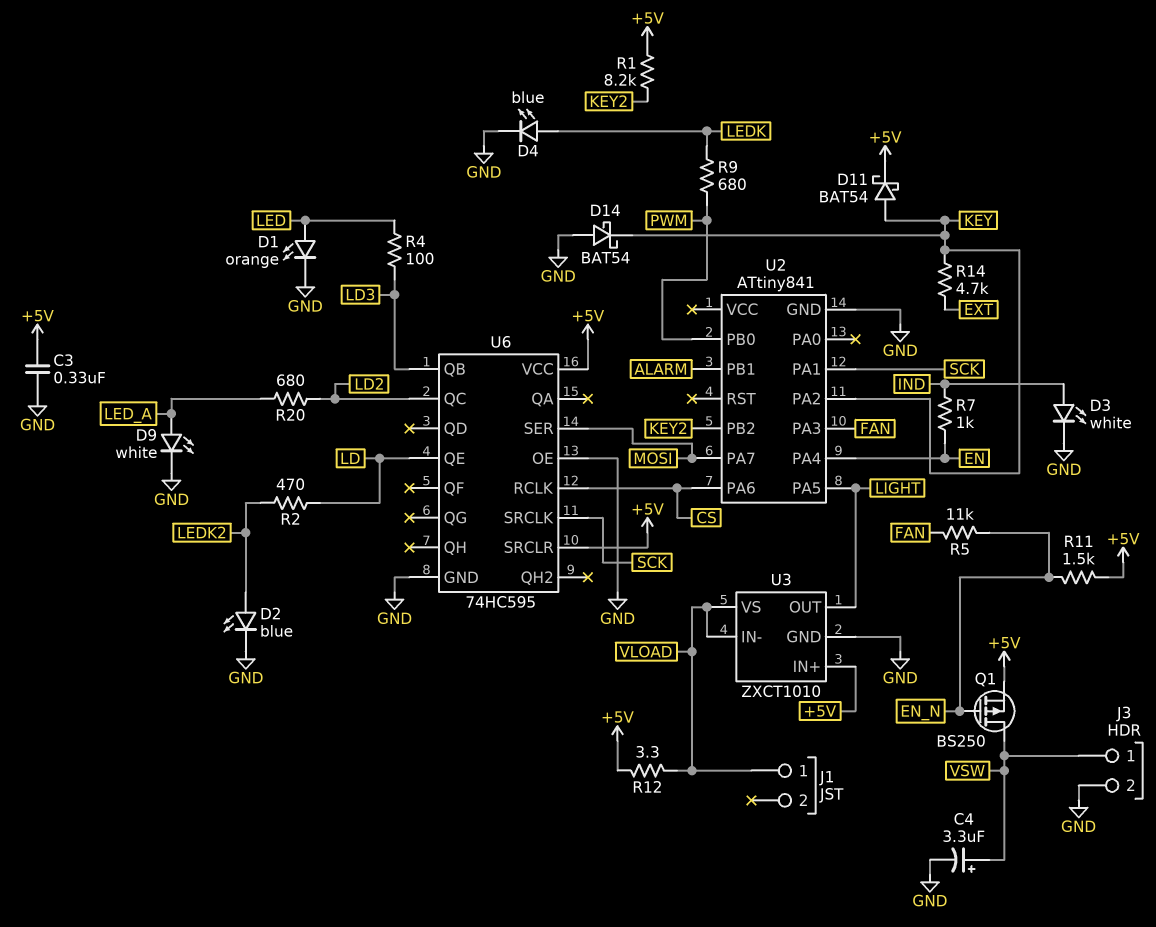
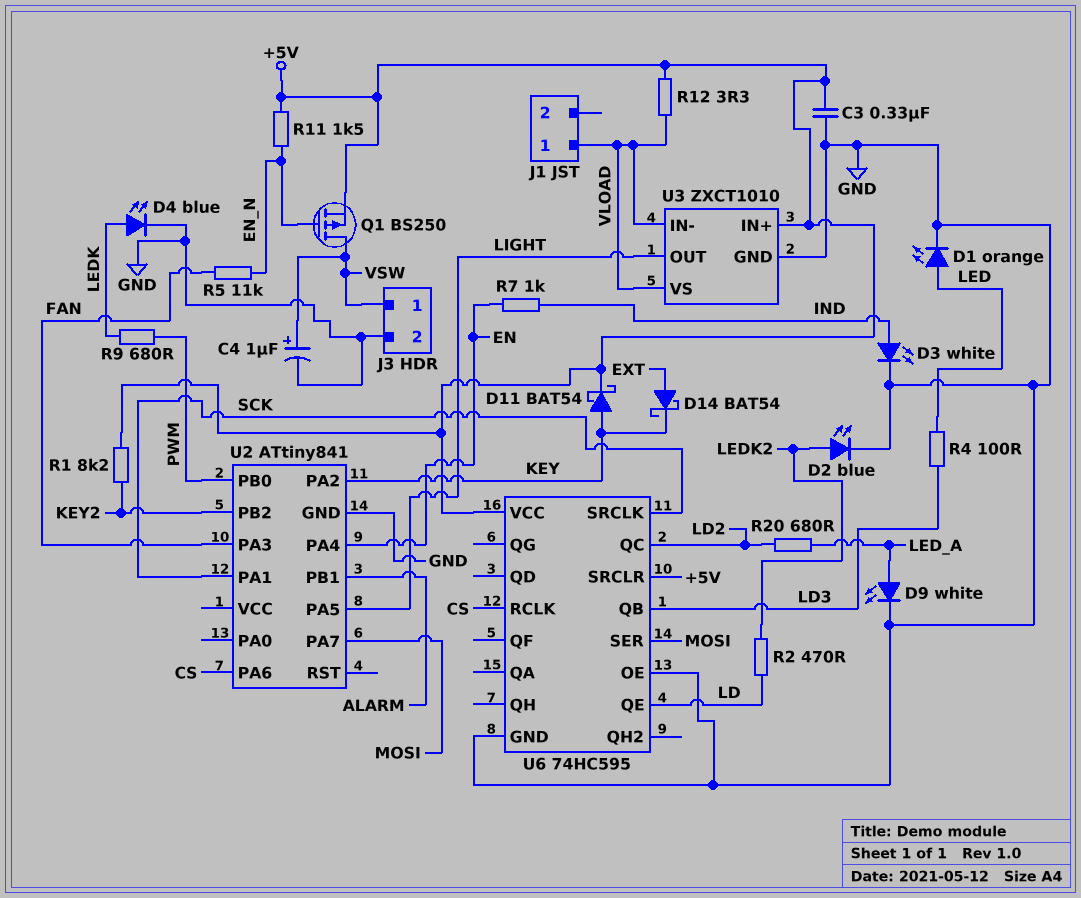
C4: 3.3uF (plus VSW, minus GND) -> 1uF (plus VSW, minus GND)
D14: schottky BAT54 (A GND, K KEY) -> schottky BAT54 (A EXT, K KEY)
R14: 4.7k (EXT, KEY) -> none

